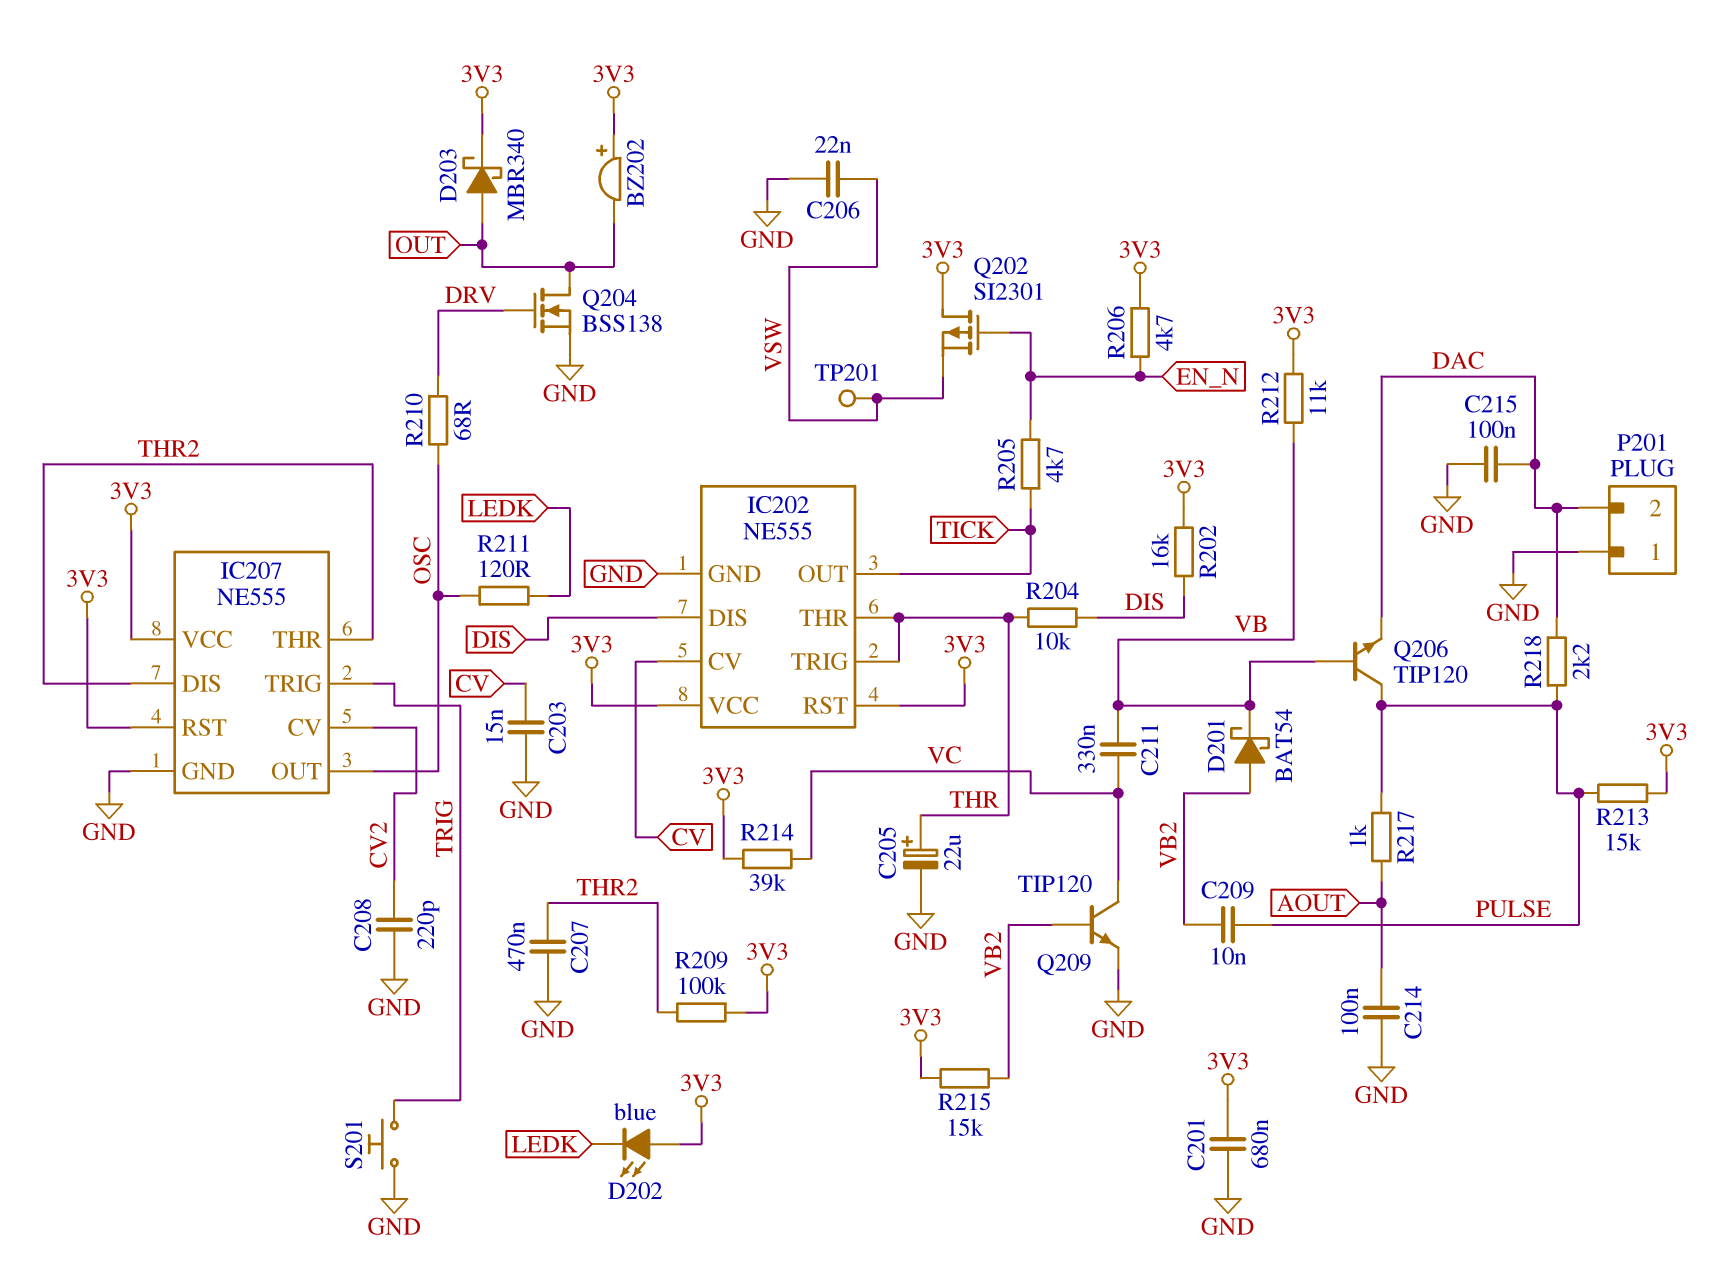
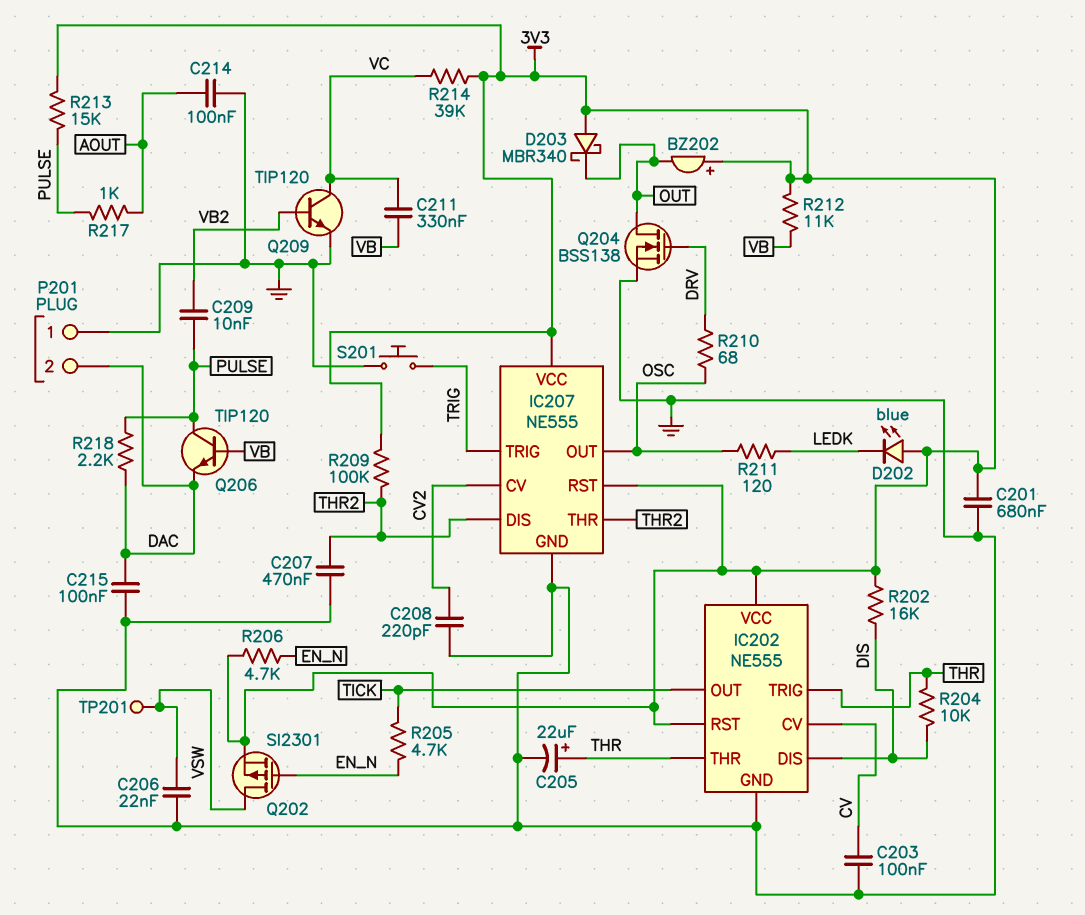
C203: 15nF (CV, GND) -> 100nF (CV, GND)
D201: schottky BAT54 (A VB2, K VB) -> none
D203: schottky MBR340 (A OUT, K 3V3) -> schottky MBR340 (A 3V3, K OUT)
Q202: PMOS SI2301 (G EN_N, D 3V3, S VSW) -> PMOS SI2301 (G EN_N, D VSW, S 3V3)
R215: 15k (3V3, VB2) -> none

